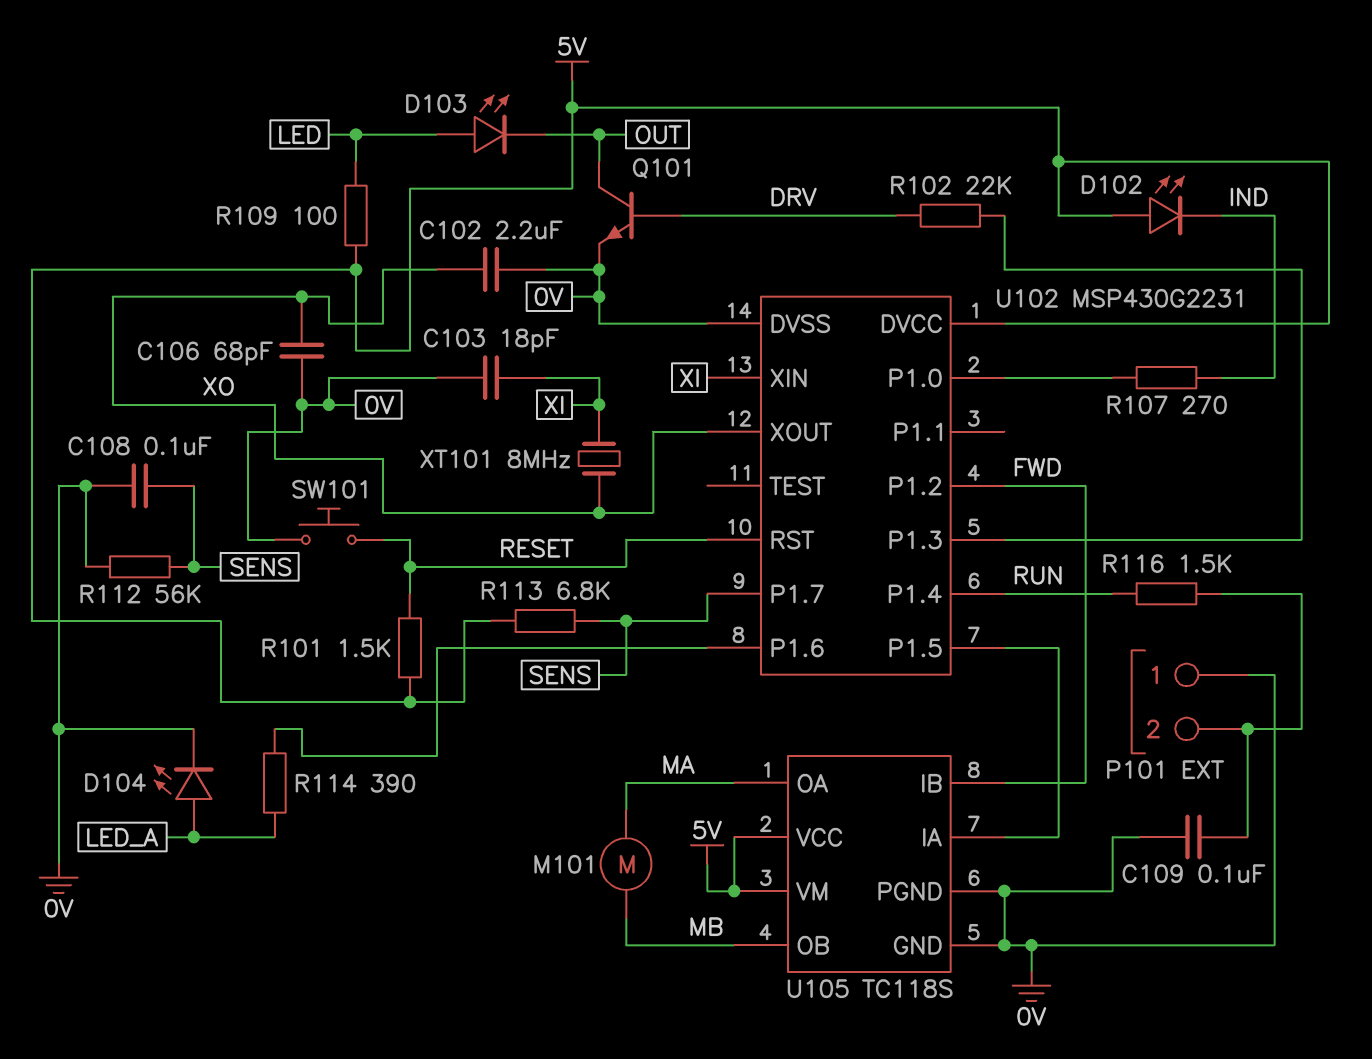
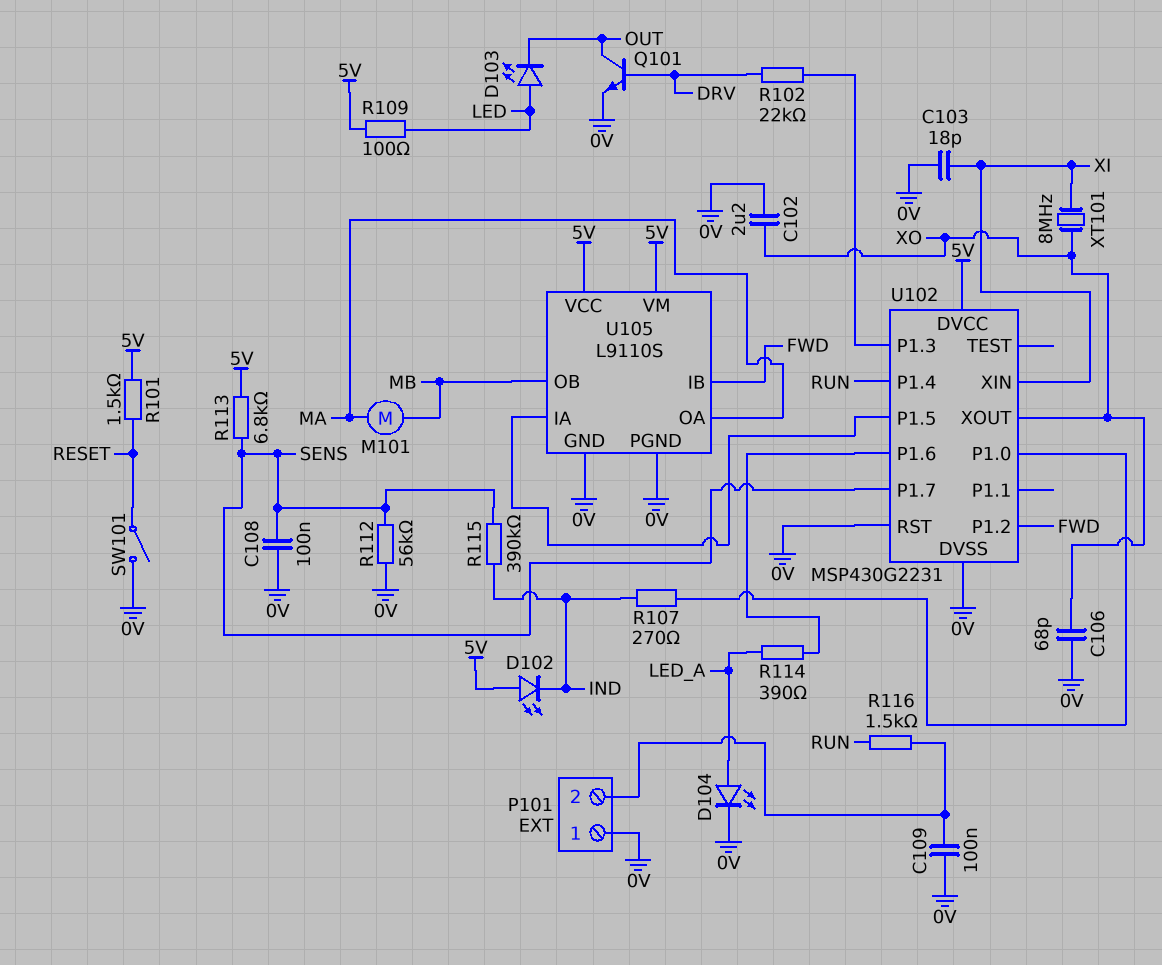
R115: none -> 390k (IND, SENS)
SW101: button (0V, RESET) -> switch (0V, RESET)
U102 pin RST: RESET -> 0V
U105: TC118S -> L9110S

